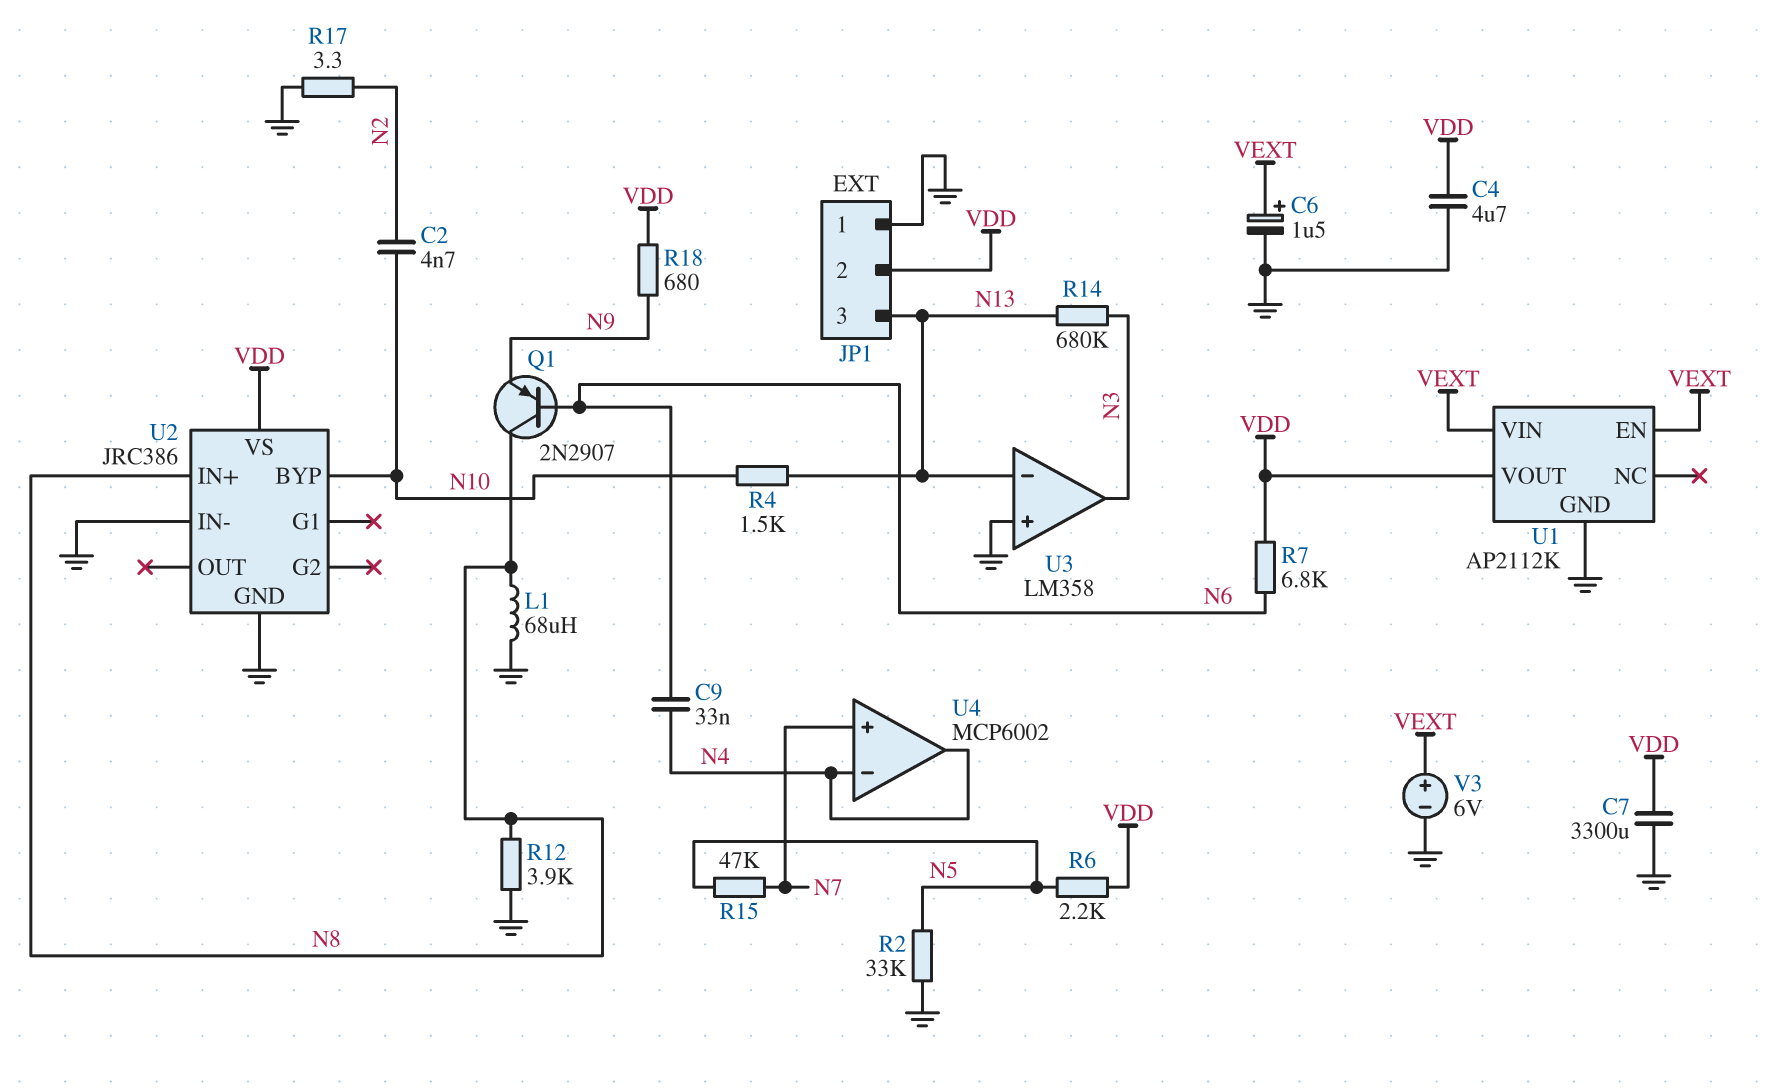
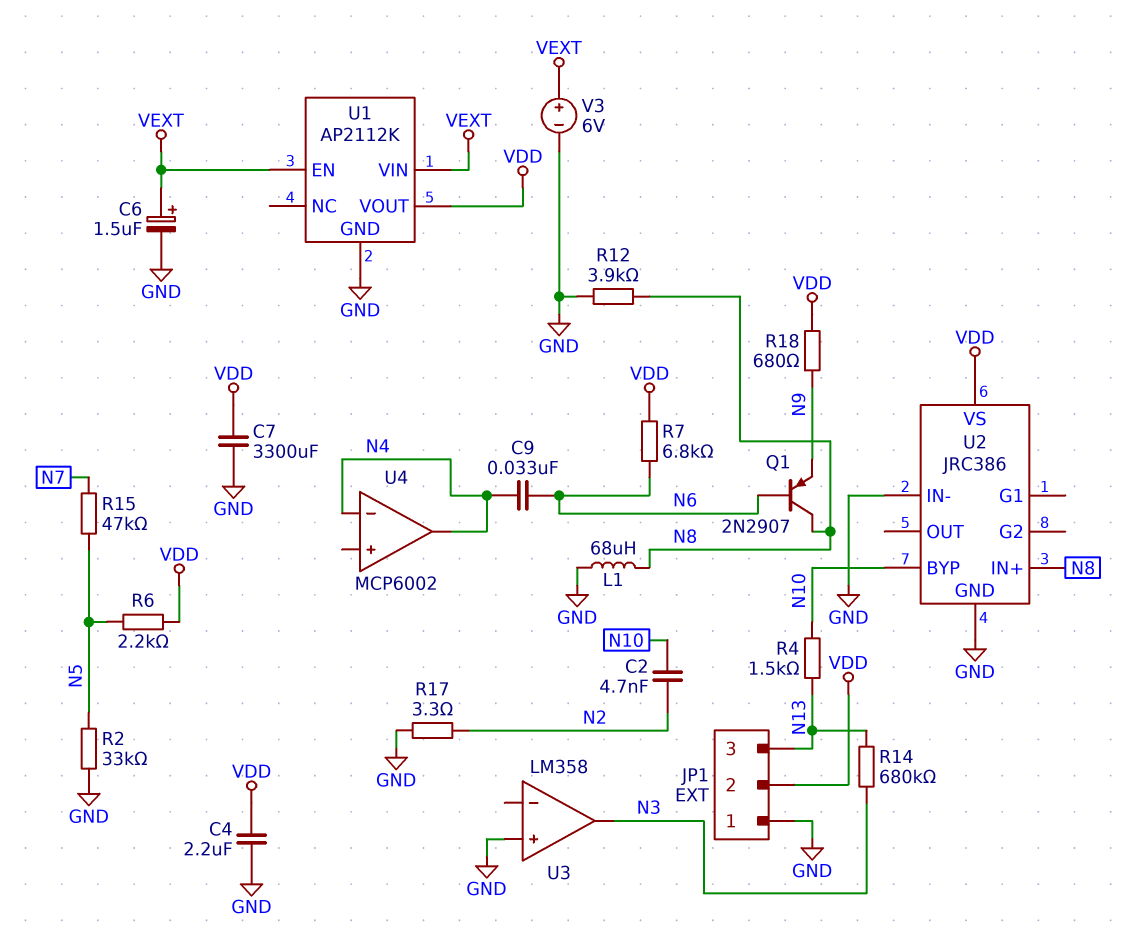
C4: 4.7uF (GND, VDD) -> 2.2uF (GND, VDD)
U3 pin in-: N13 -> none
U4 pin in+: N7 -> none

